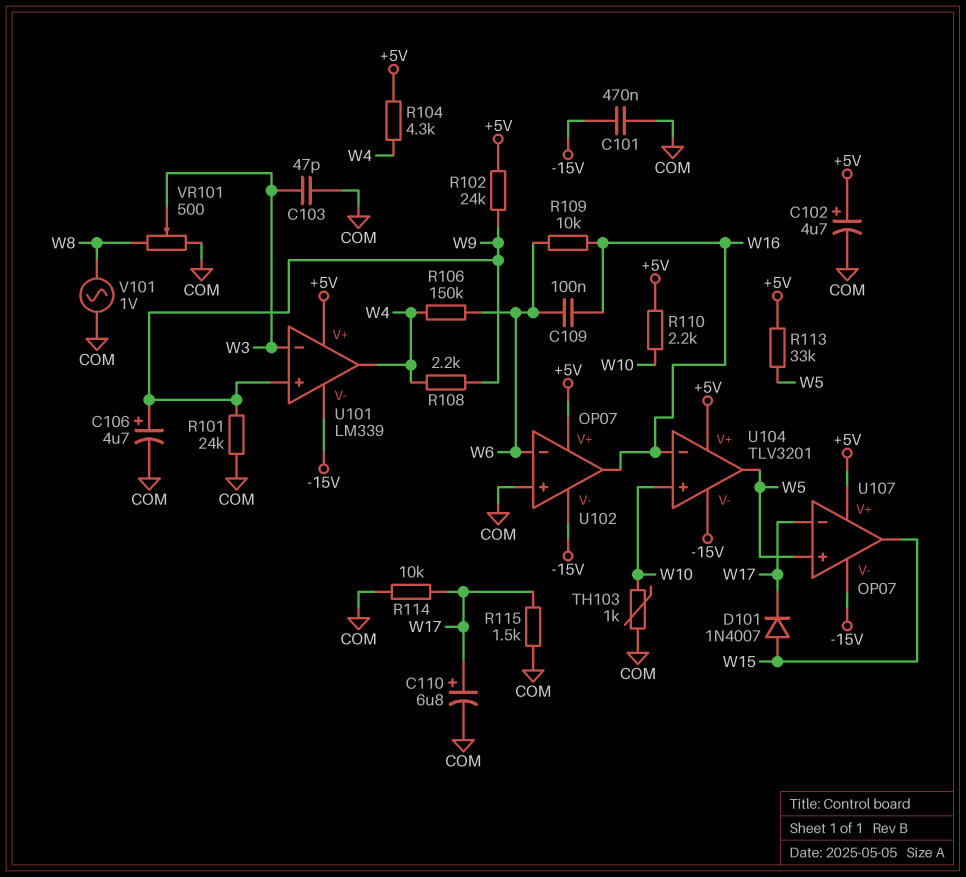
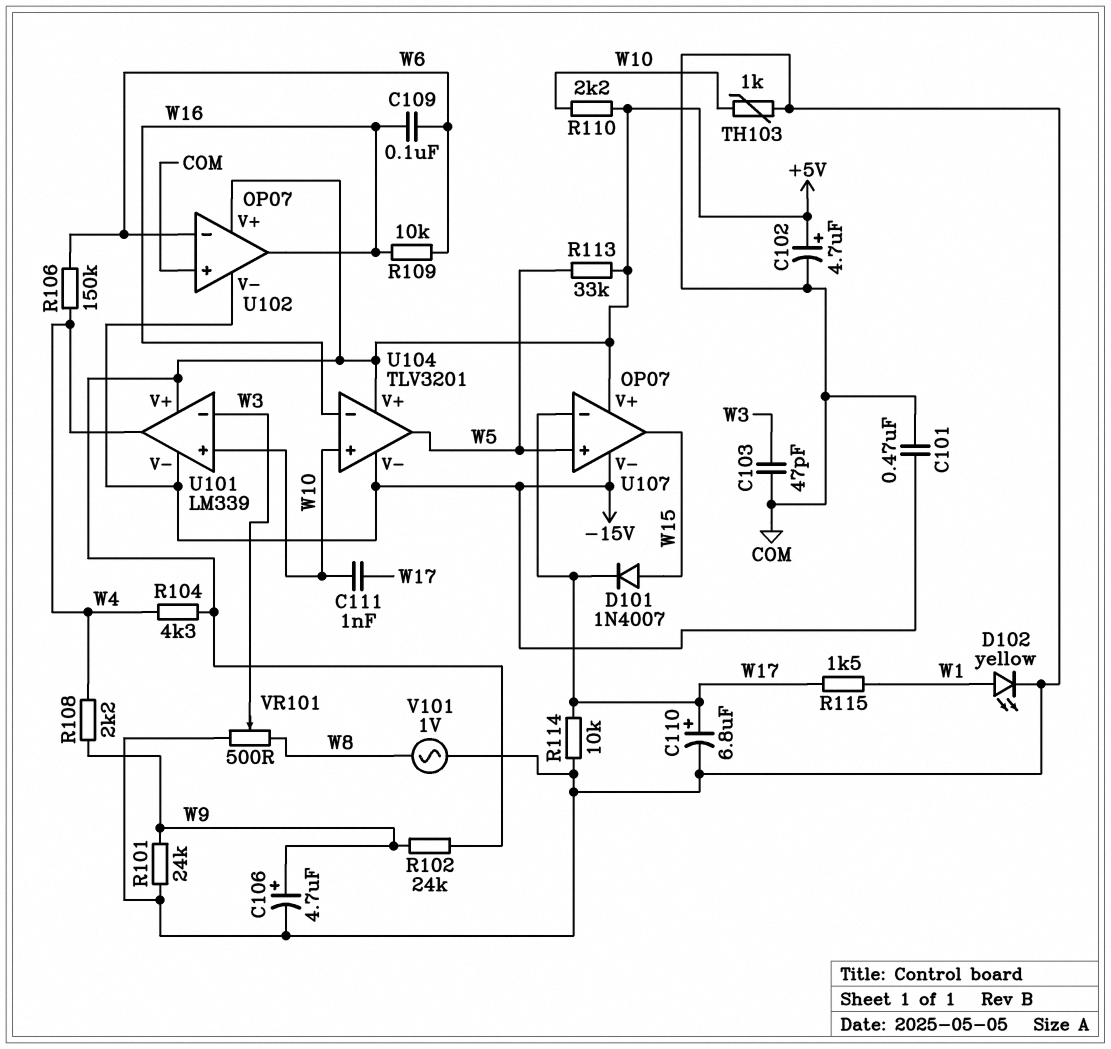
C111: none -> 1nF (W10, W17)
D102: none -> LED yellow (A W1, K COM)
R115: 1.5k (COM, W17) -> 1.5k (W1, W17)
U101 pin in+: W9 -> W10

